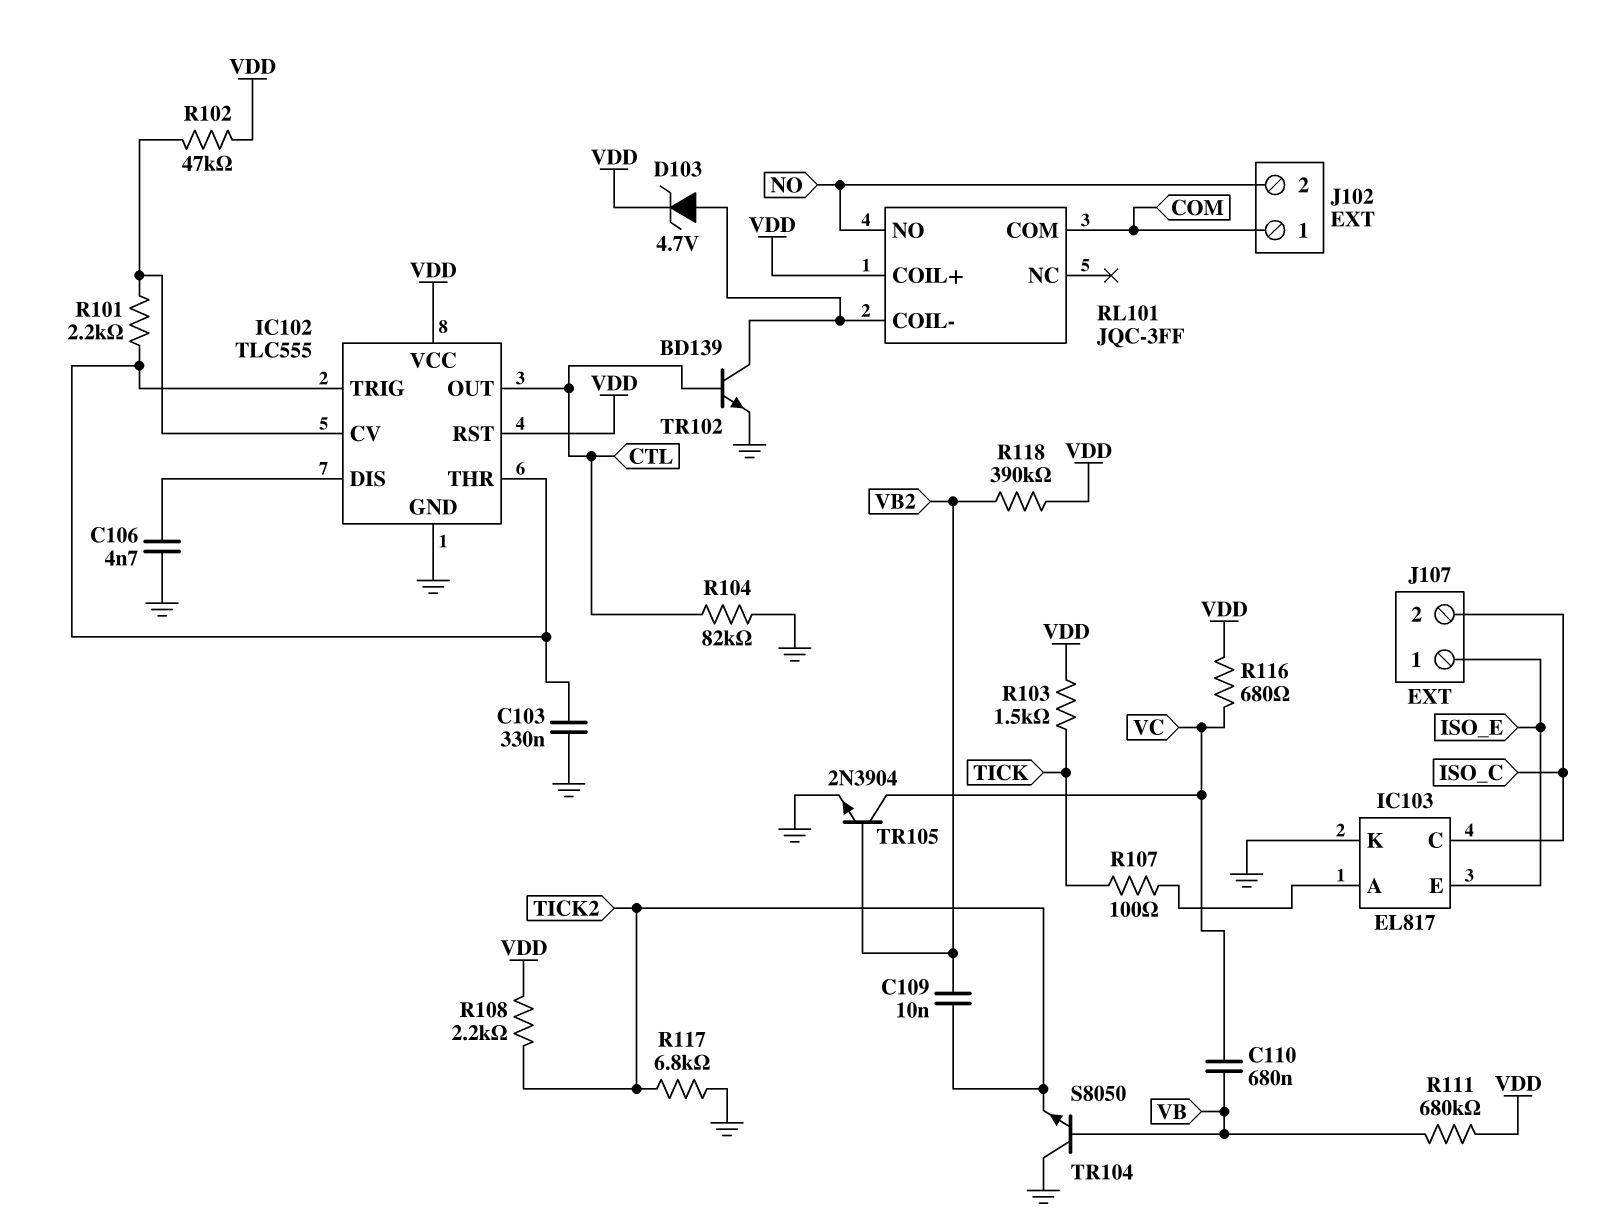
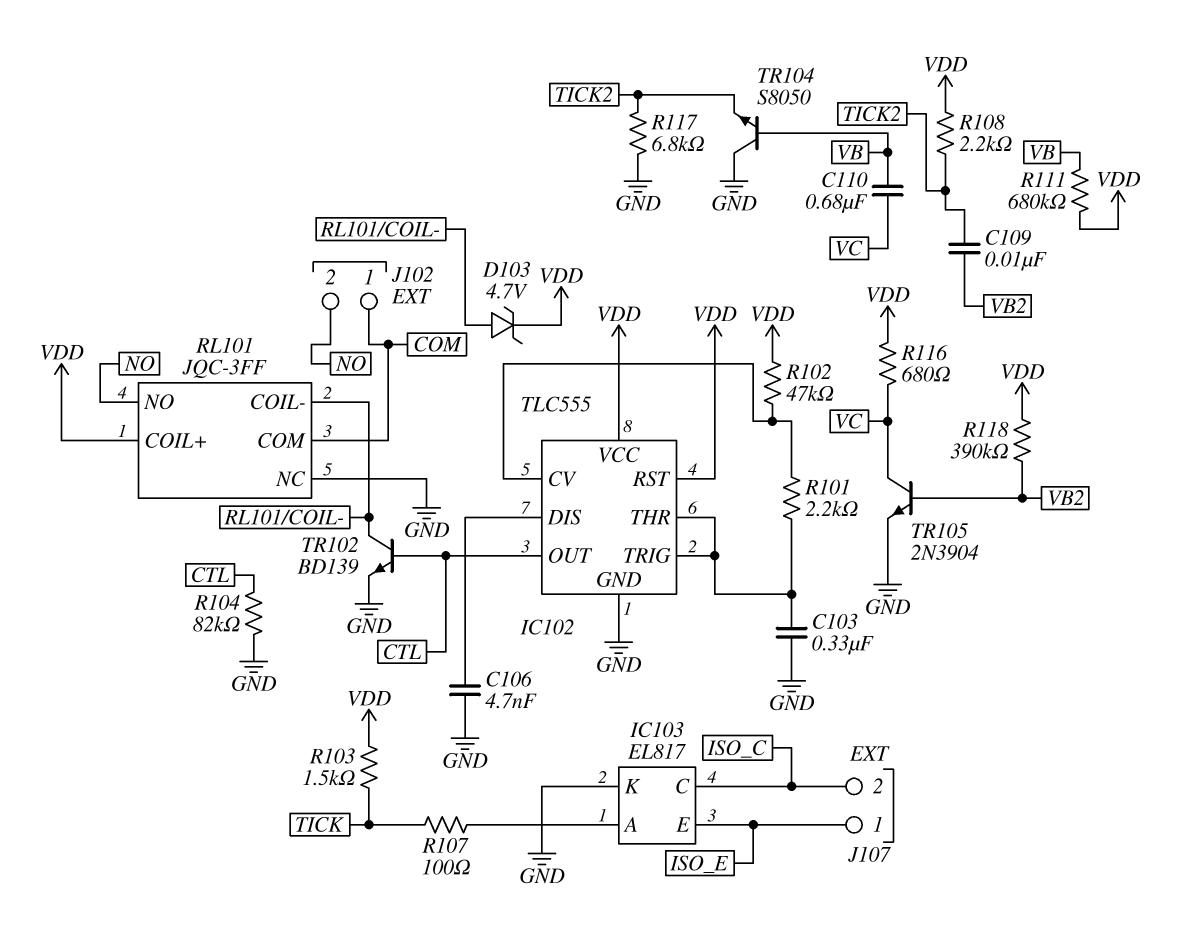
RL101 pin NC: none -> GND

